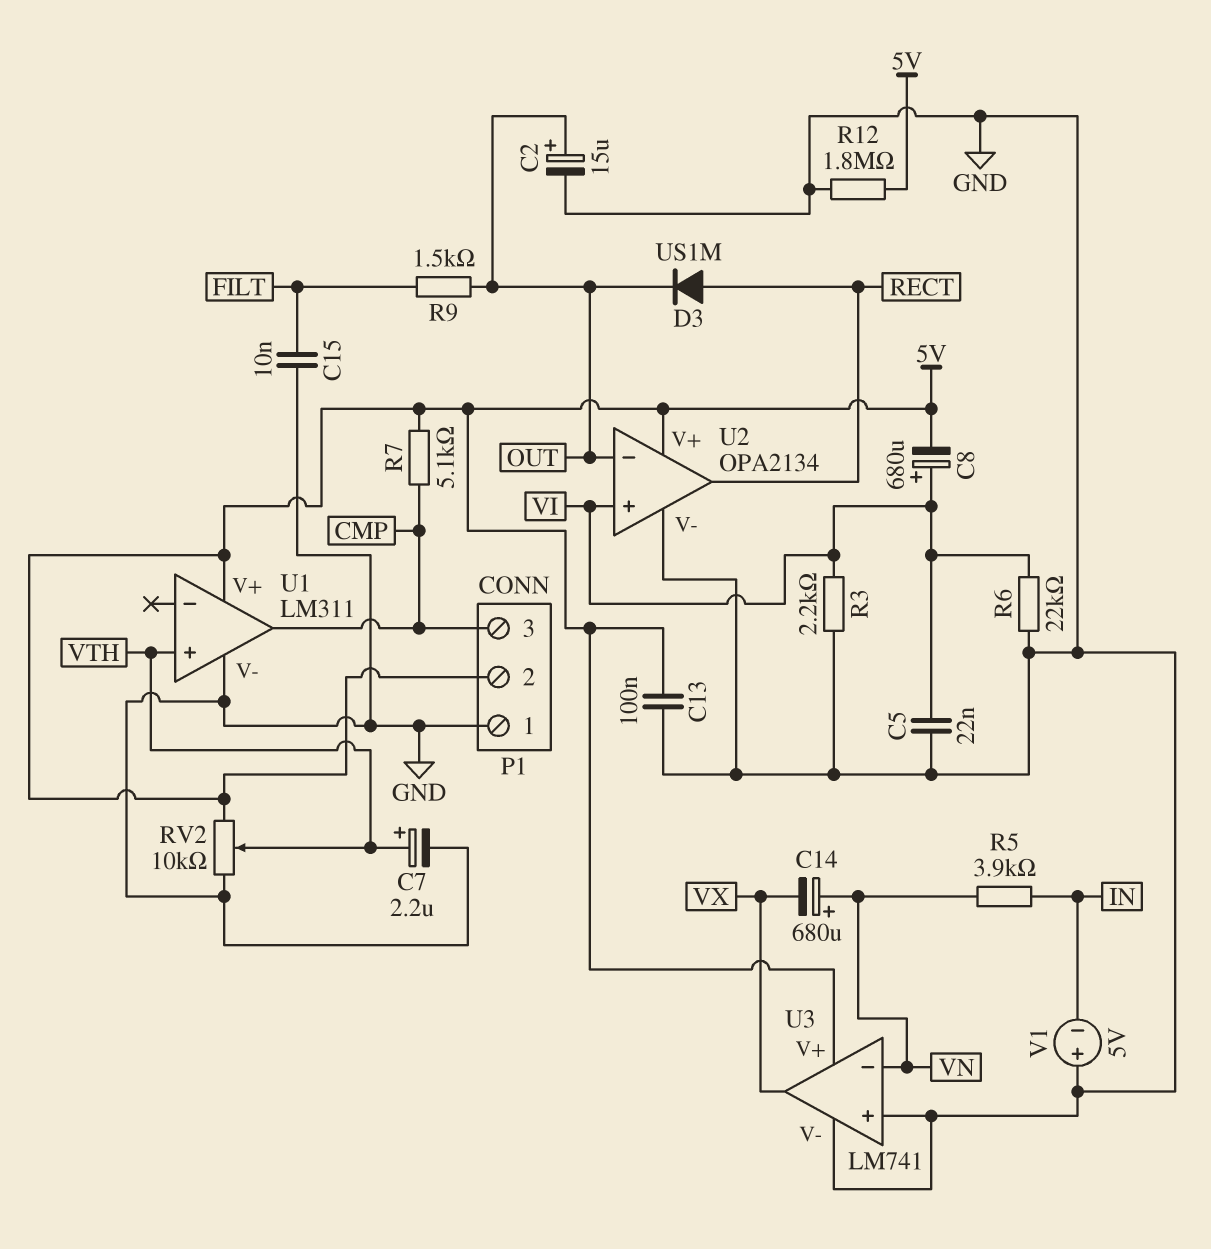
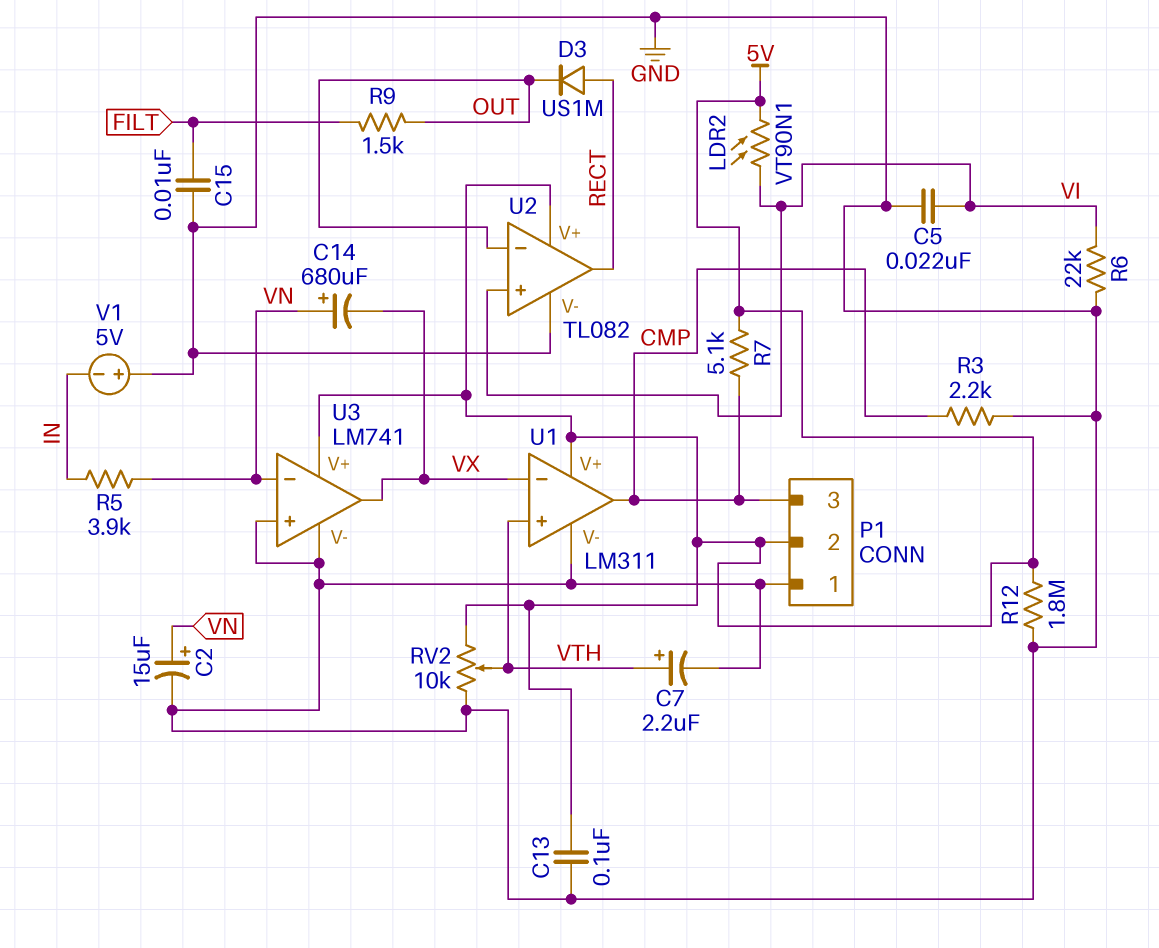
C2: 15uF (plus OUT, minus GND) -> 15uF (plus VN, minus GND)
C8: 680uF (plus VI, minus 5V) -> none
LDR2: none -> VT90N1 (5V, VI)
R3: 2.2k (GND, VI) -> 2.2k (CMP, GND)
U1 pin in-: none -> VX
U2: OPA2134 -> TL082

